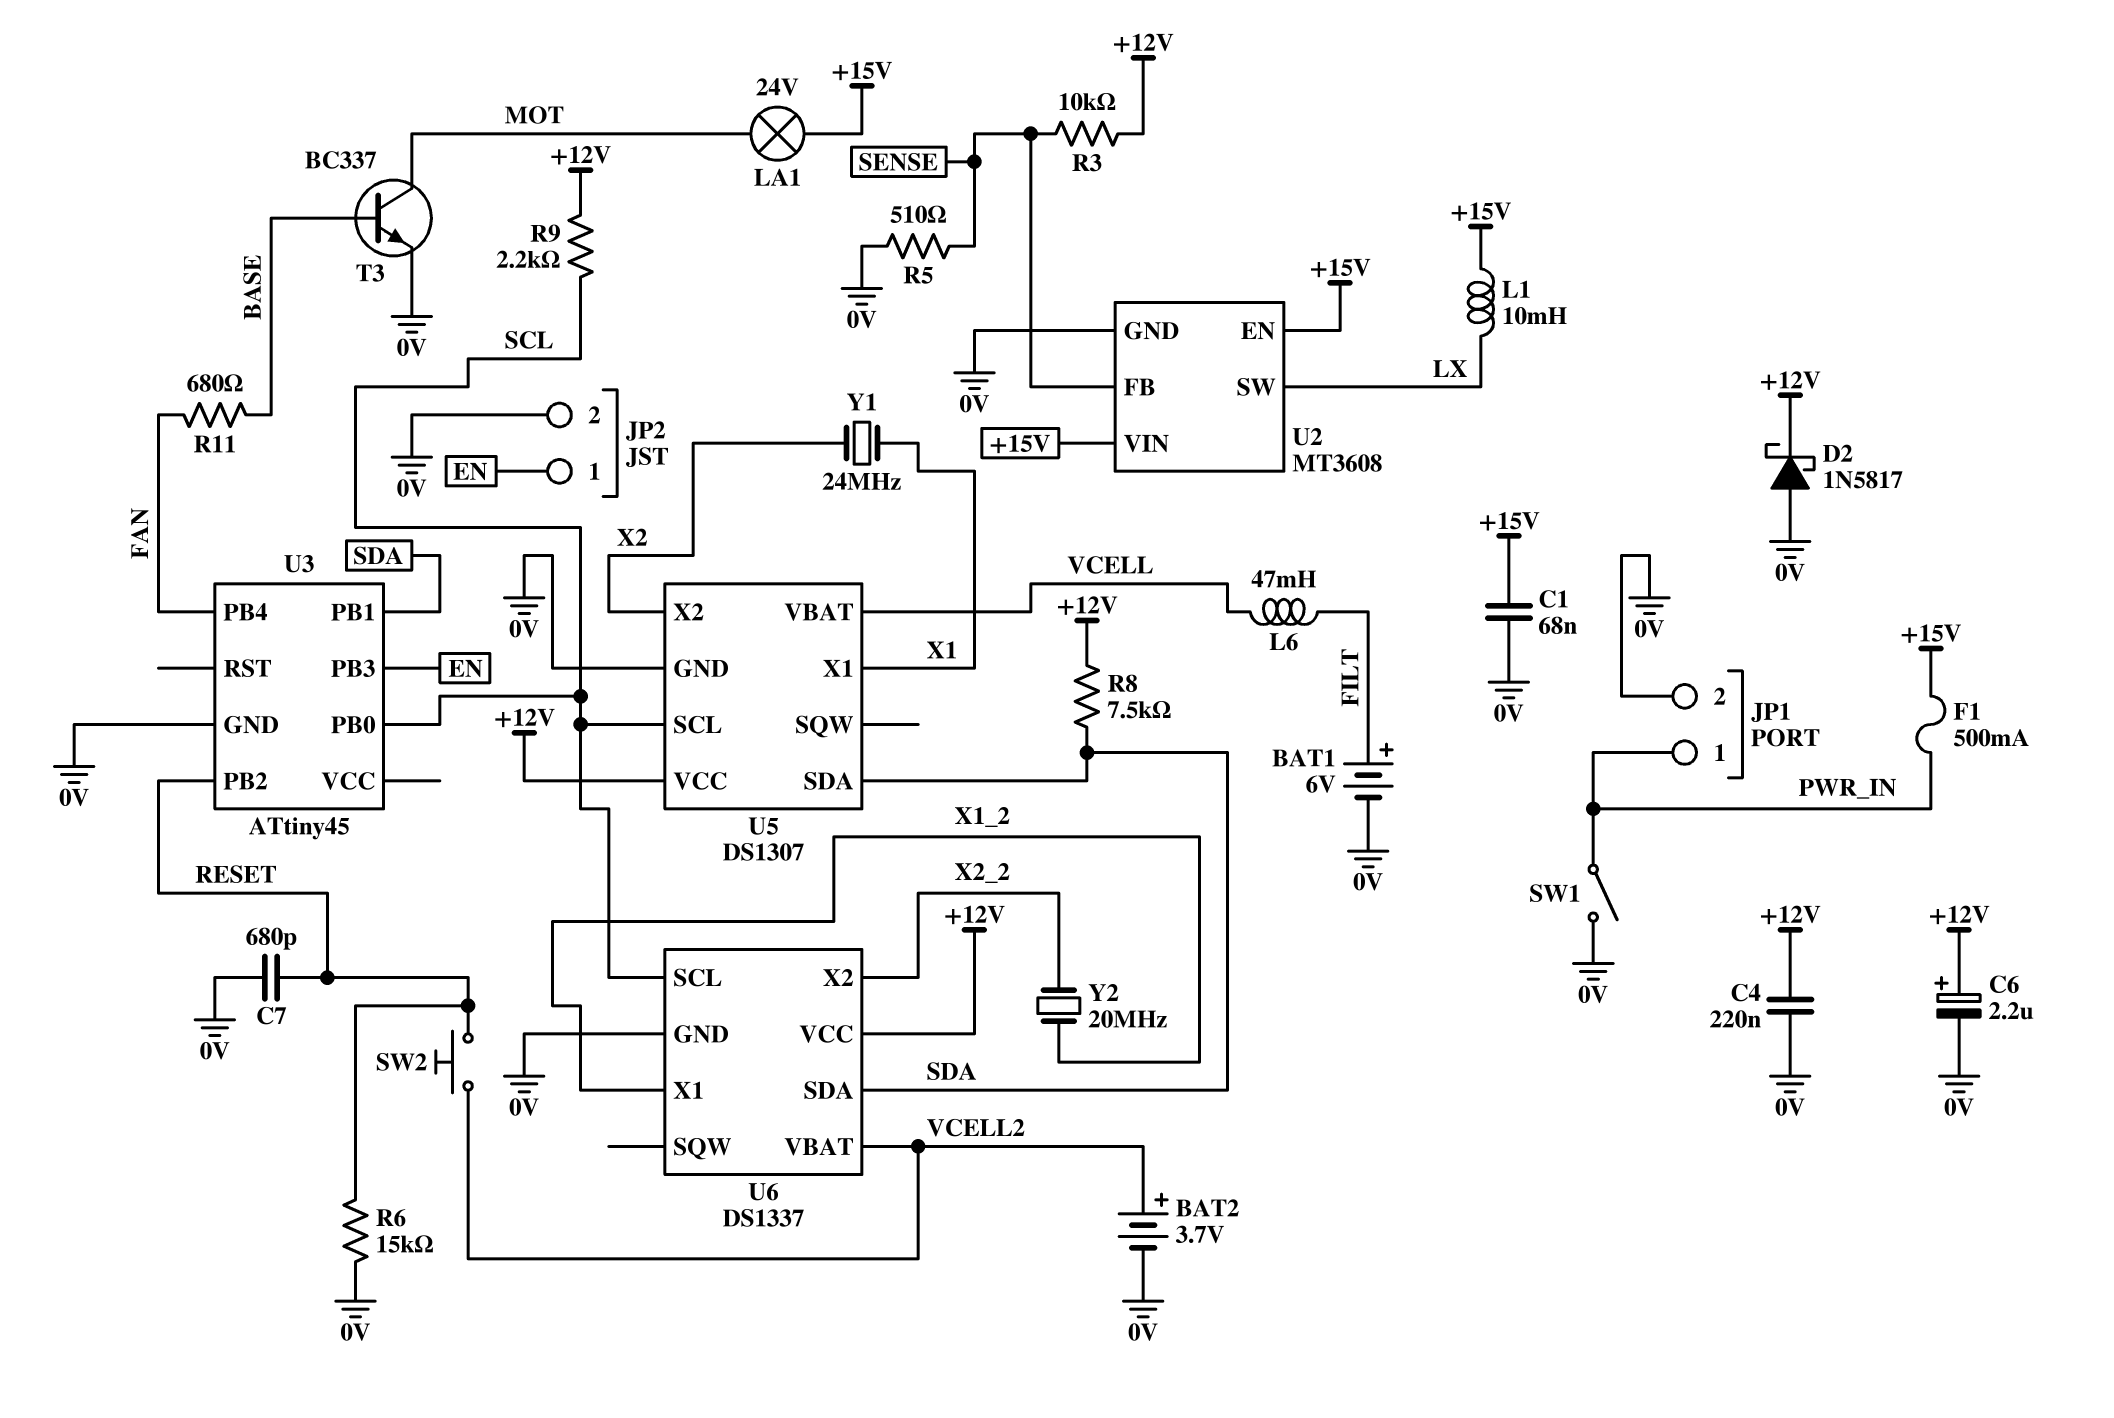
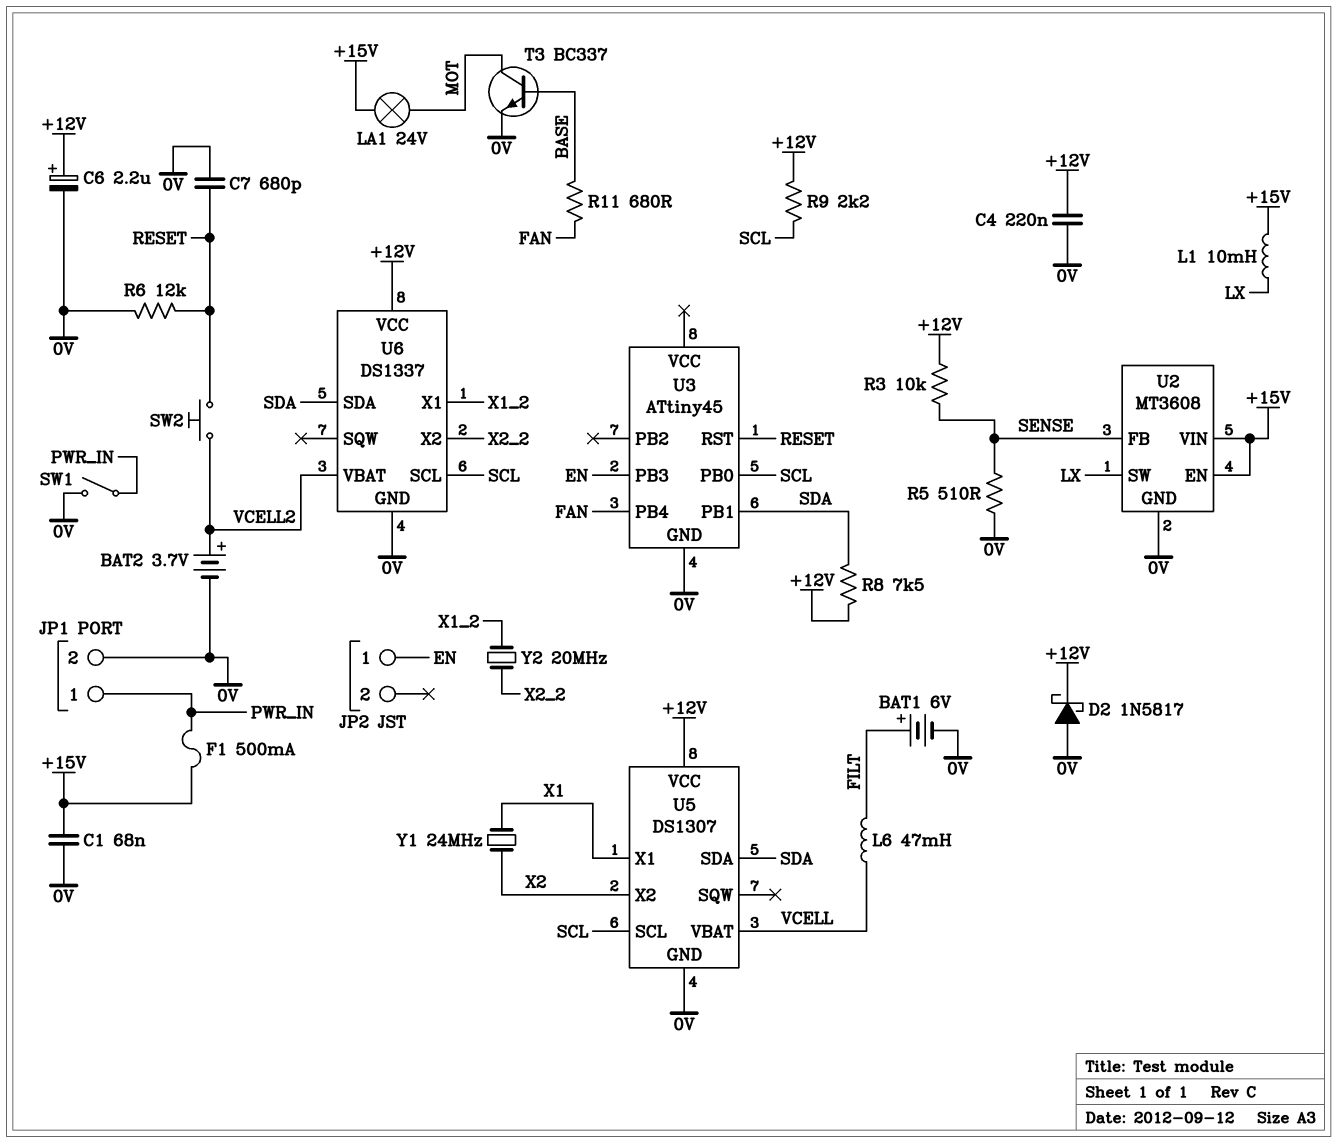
JP2 pin 2: 0V -> none
R6: 15k (0V, RESET) -> 12k (0V, RESET)
U3 pin PB2: RESET -> none
U3 pin RST: none -> RESET

